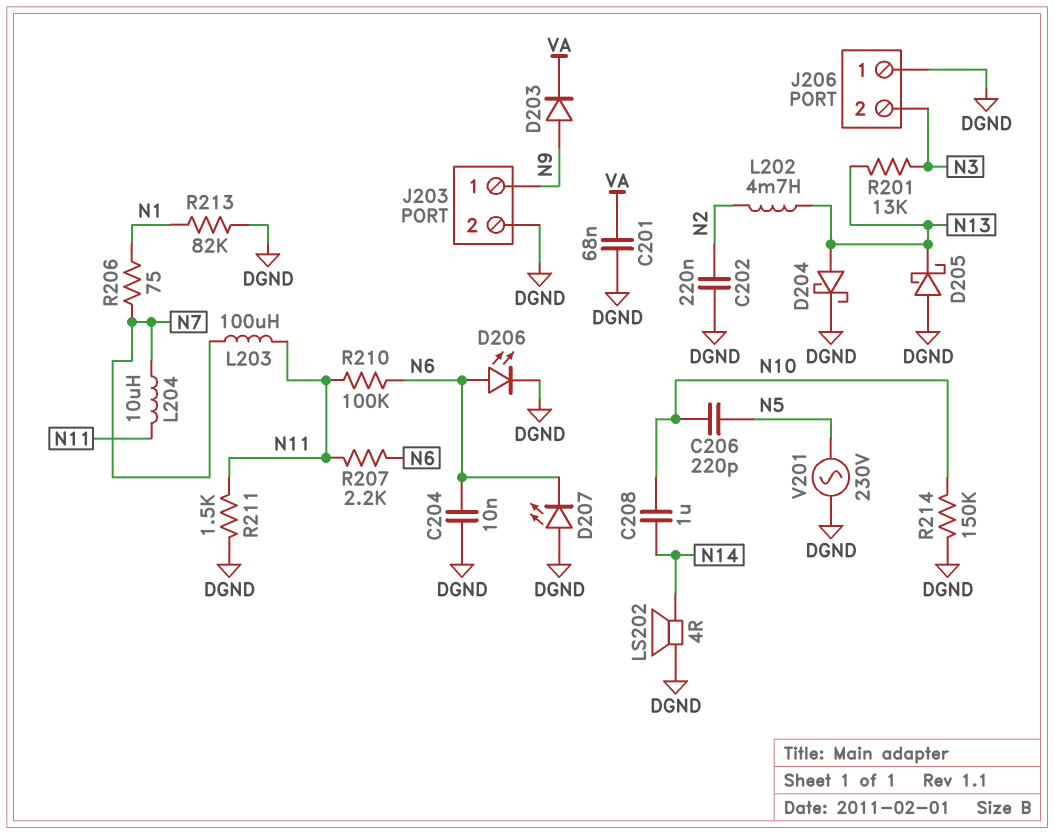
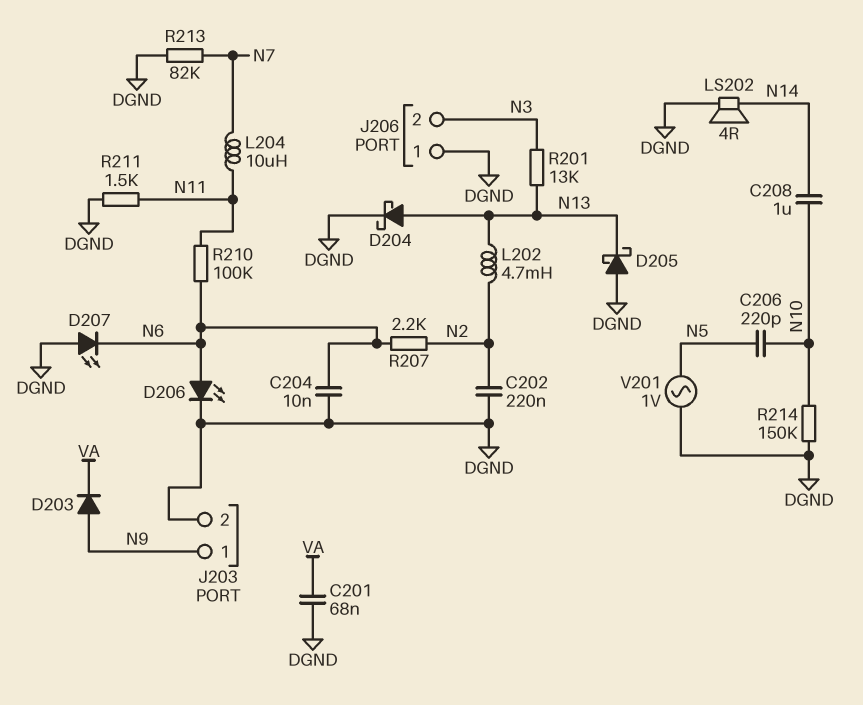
L203: 100uH (N7, N11) -> none
R206: 75 (N1, N7) -> none
R207: 2.2k (N6, N11) -> 2.2k (N2, N6)
R213: 82k (DGND, N1) -> 82k (DGND, N7)
V201: AC 230V (DGND, N5) -> AC 1V (DGND, N5)

